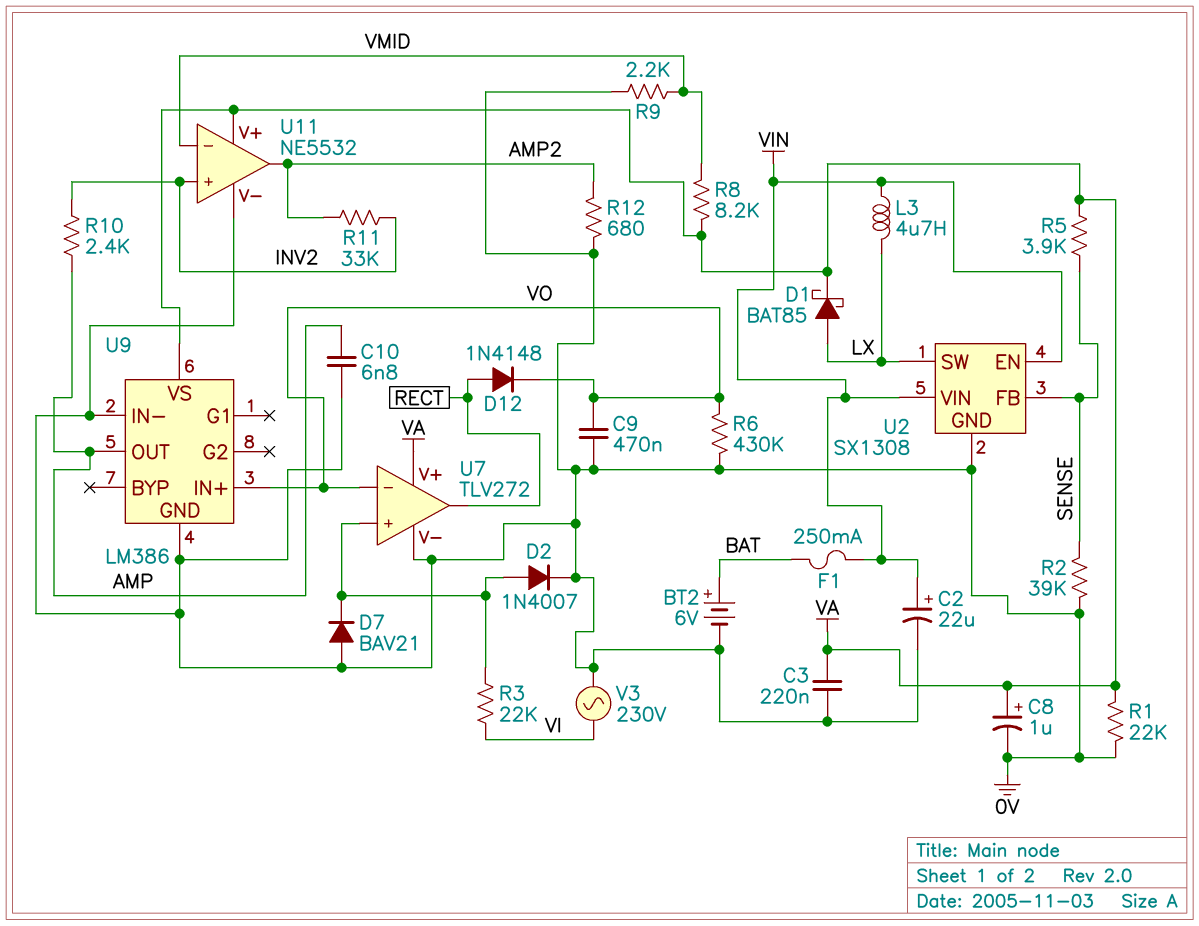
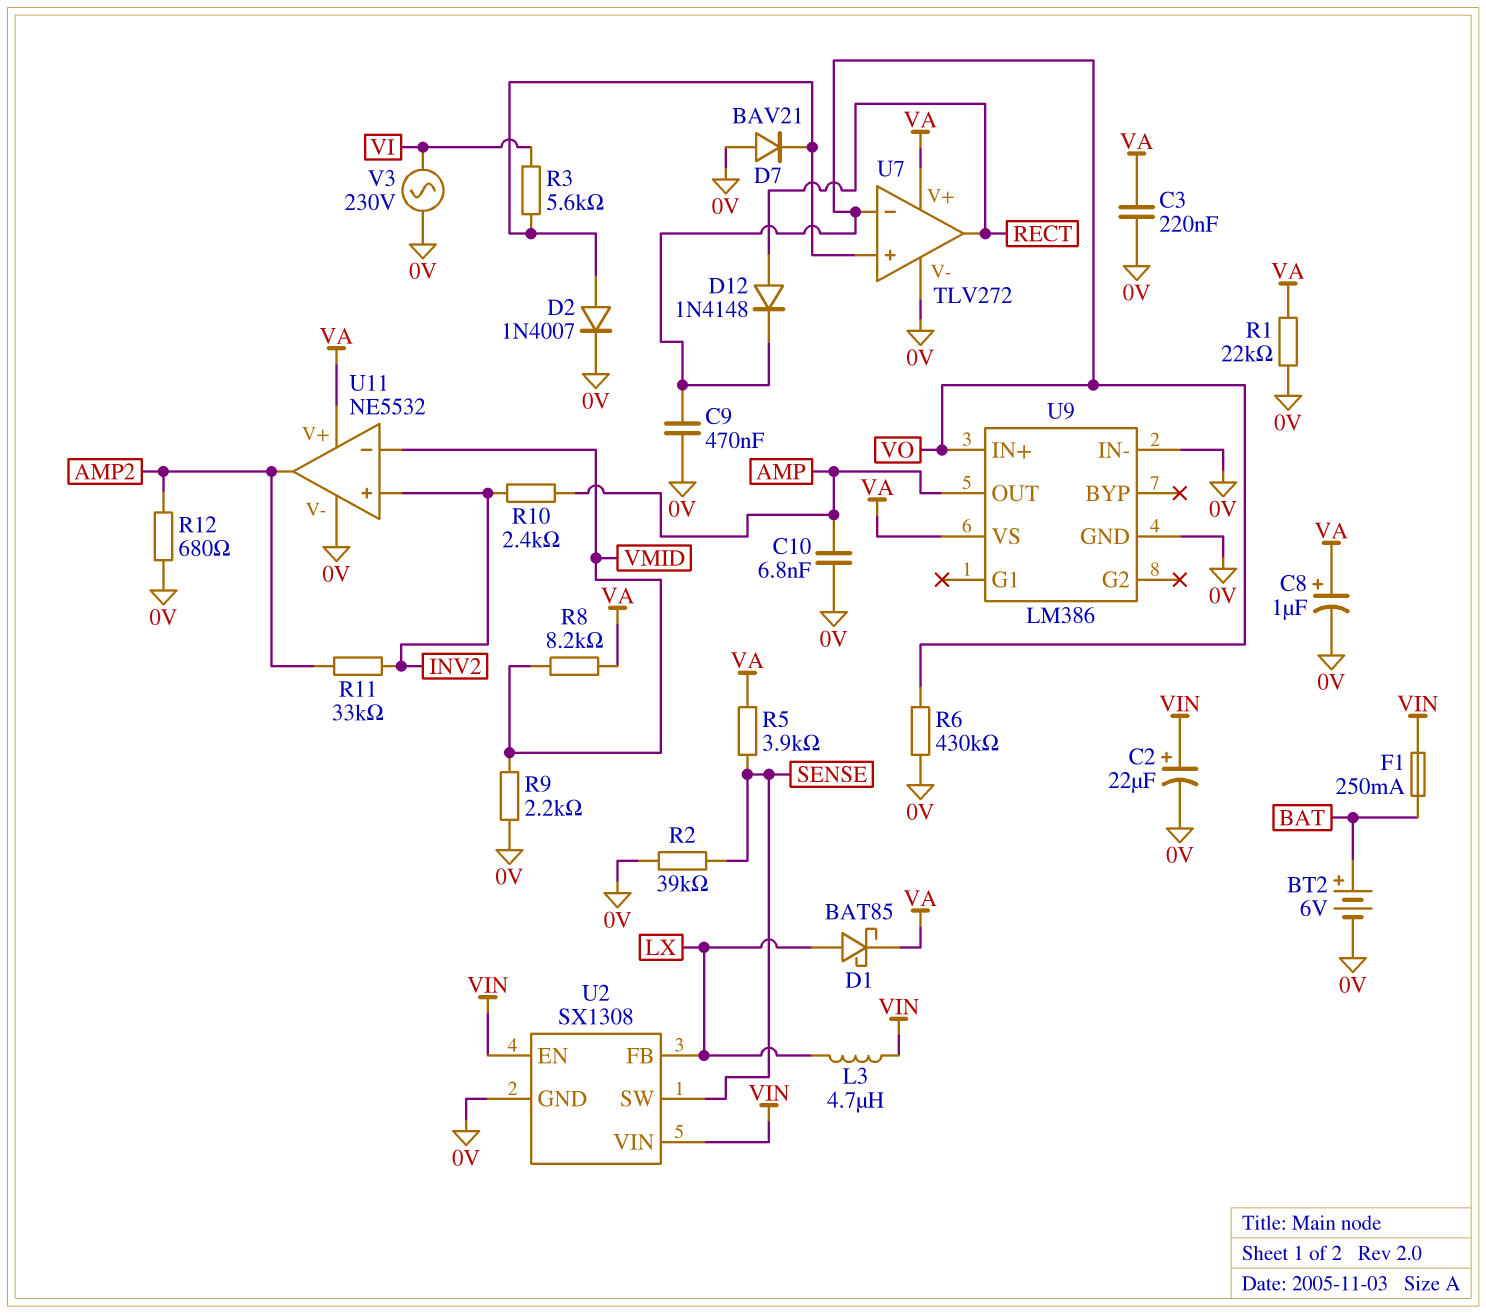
R3: 22k (U7/in+, VI) -> 5.6k (U7/in+, VI)
U2 pin FB: SENSE -> LX
U2 pin SW: LX -> SENSE

